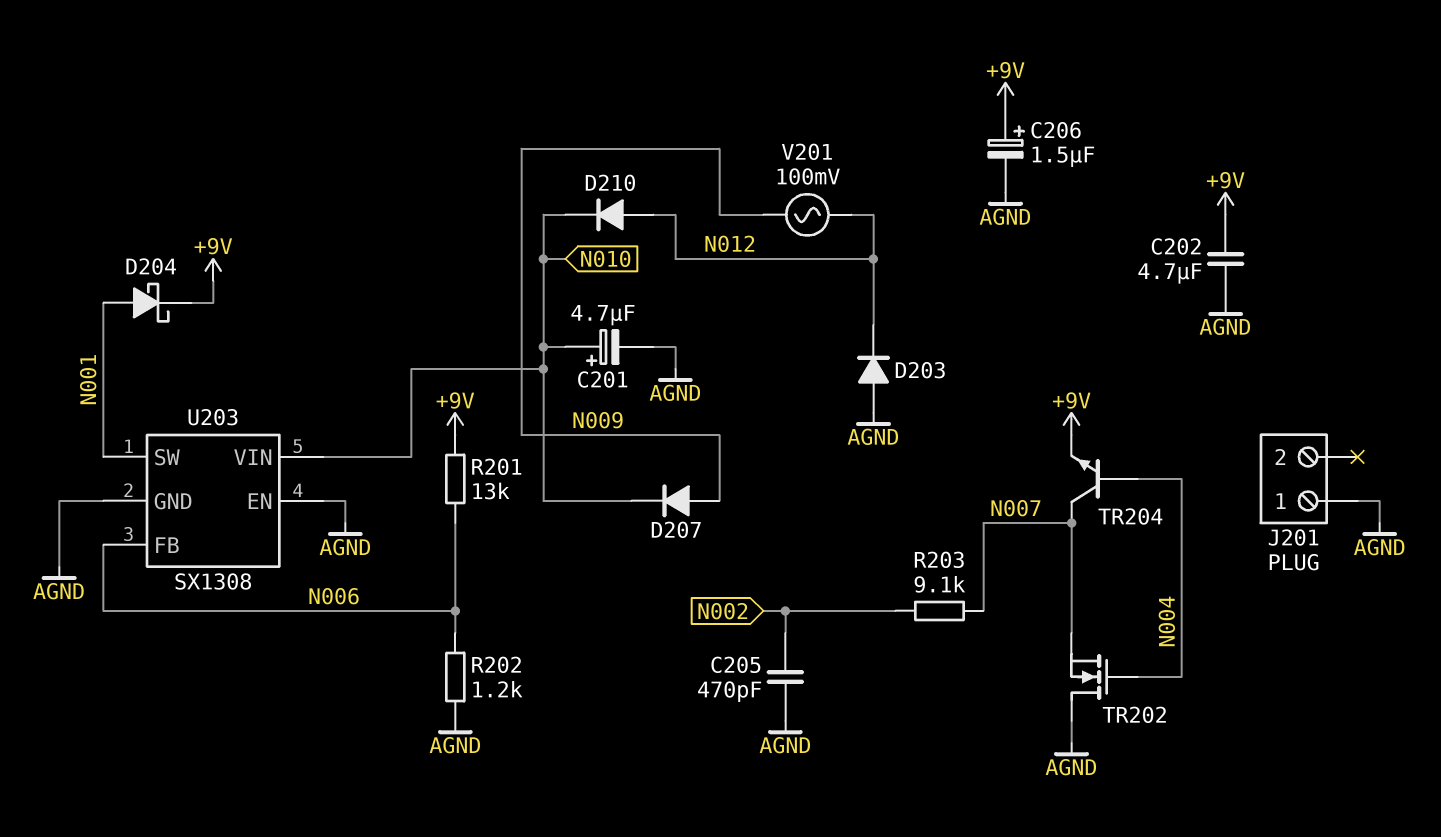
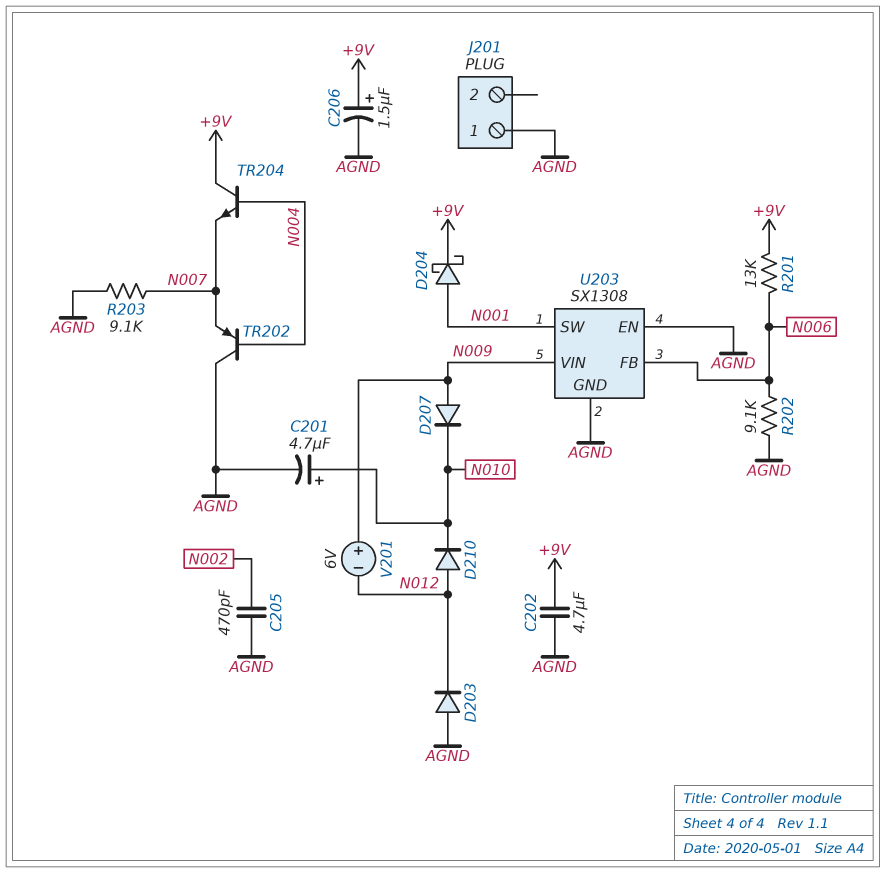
R202: 1.2k (AGND, N006) -> 9.1k (AGND, N006)
R203: 9.1k (N002, N007) -> 9.1k (AGND, N007)
TR202: NMOS (G N004, D AGND, S N007) -> PNP (B N004, C AGND, E N007)
TR204: NPN (B N004, C N007, E +9V) -> NPN (B N004, C +9V, E N007)
U203 pin VIN: N010 -> N009
V201: AC 100mV (N009, N012) -> 6V (plus N009, minus N012)

